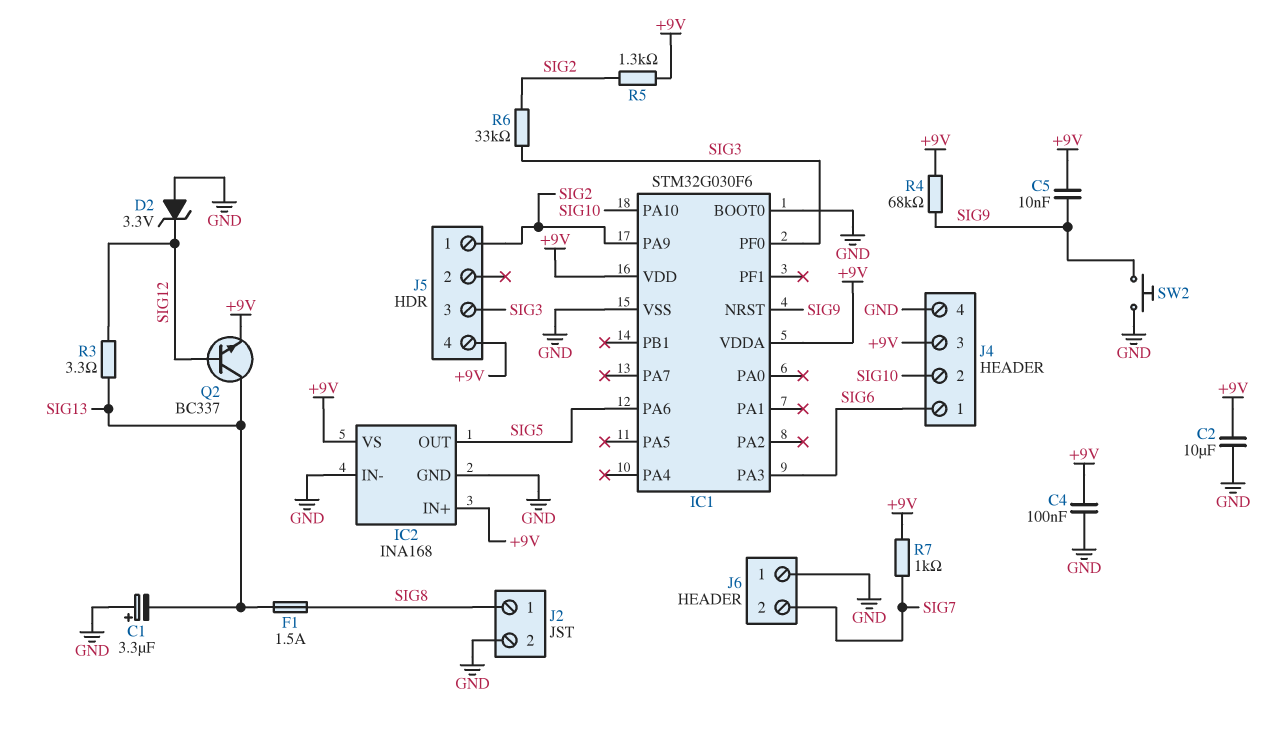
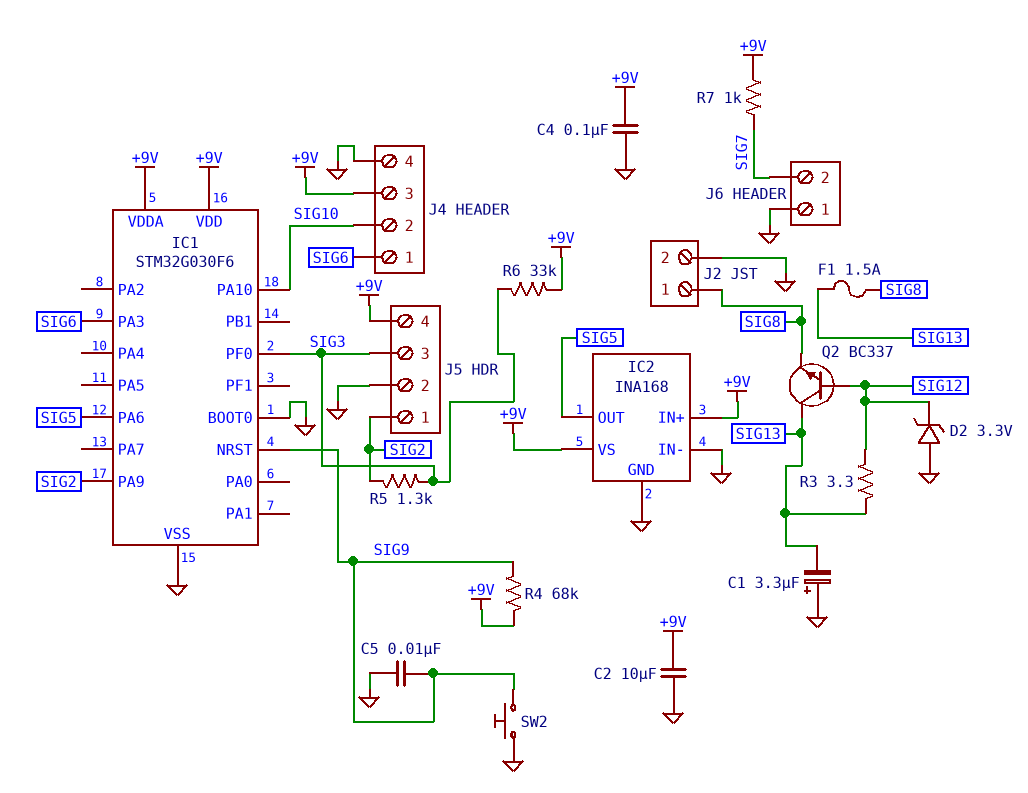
C5: 10nF (+9V, SIG9) -> 10nF (GND, SIG9)
J5 pin 2: none -> GND
Q2: NPN BC337 (B SIG12, C SIG13, E +9V) -> NPN BC337 (B SIG12, C SIG13, E SIG8)
R5: 1.3k (+9V, SIG2) -> 1.3k (SIG2, SIG3)
R6: 33k (SIG2, SIG3) -> 33k (+9V, SIG3)

